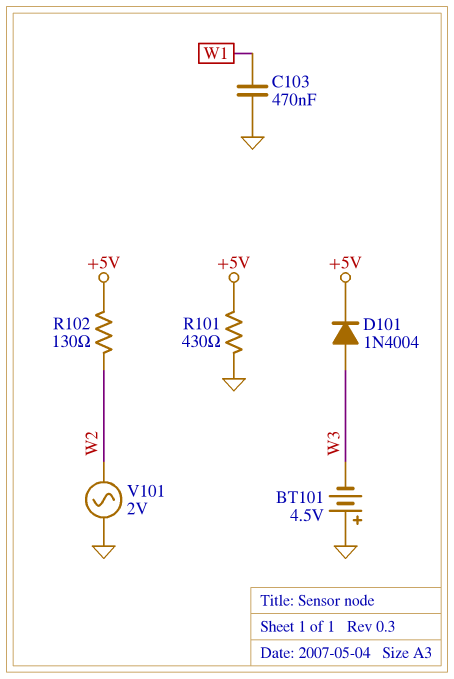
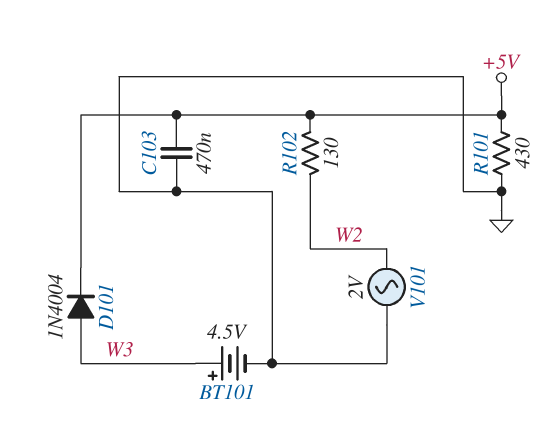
BT101: 4.5V (plus GND, minus W3) -> 4.5V (plus W3, minus GND)
C103: 470nF (GND, W1) -> 470nF (+5V, GND)

